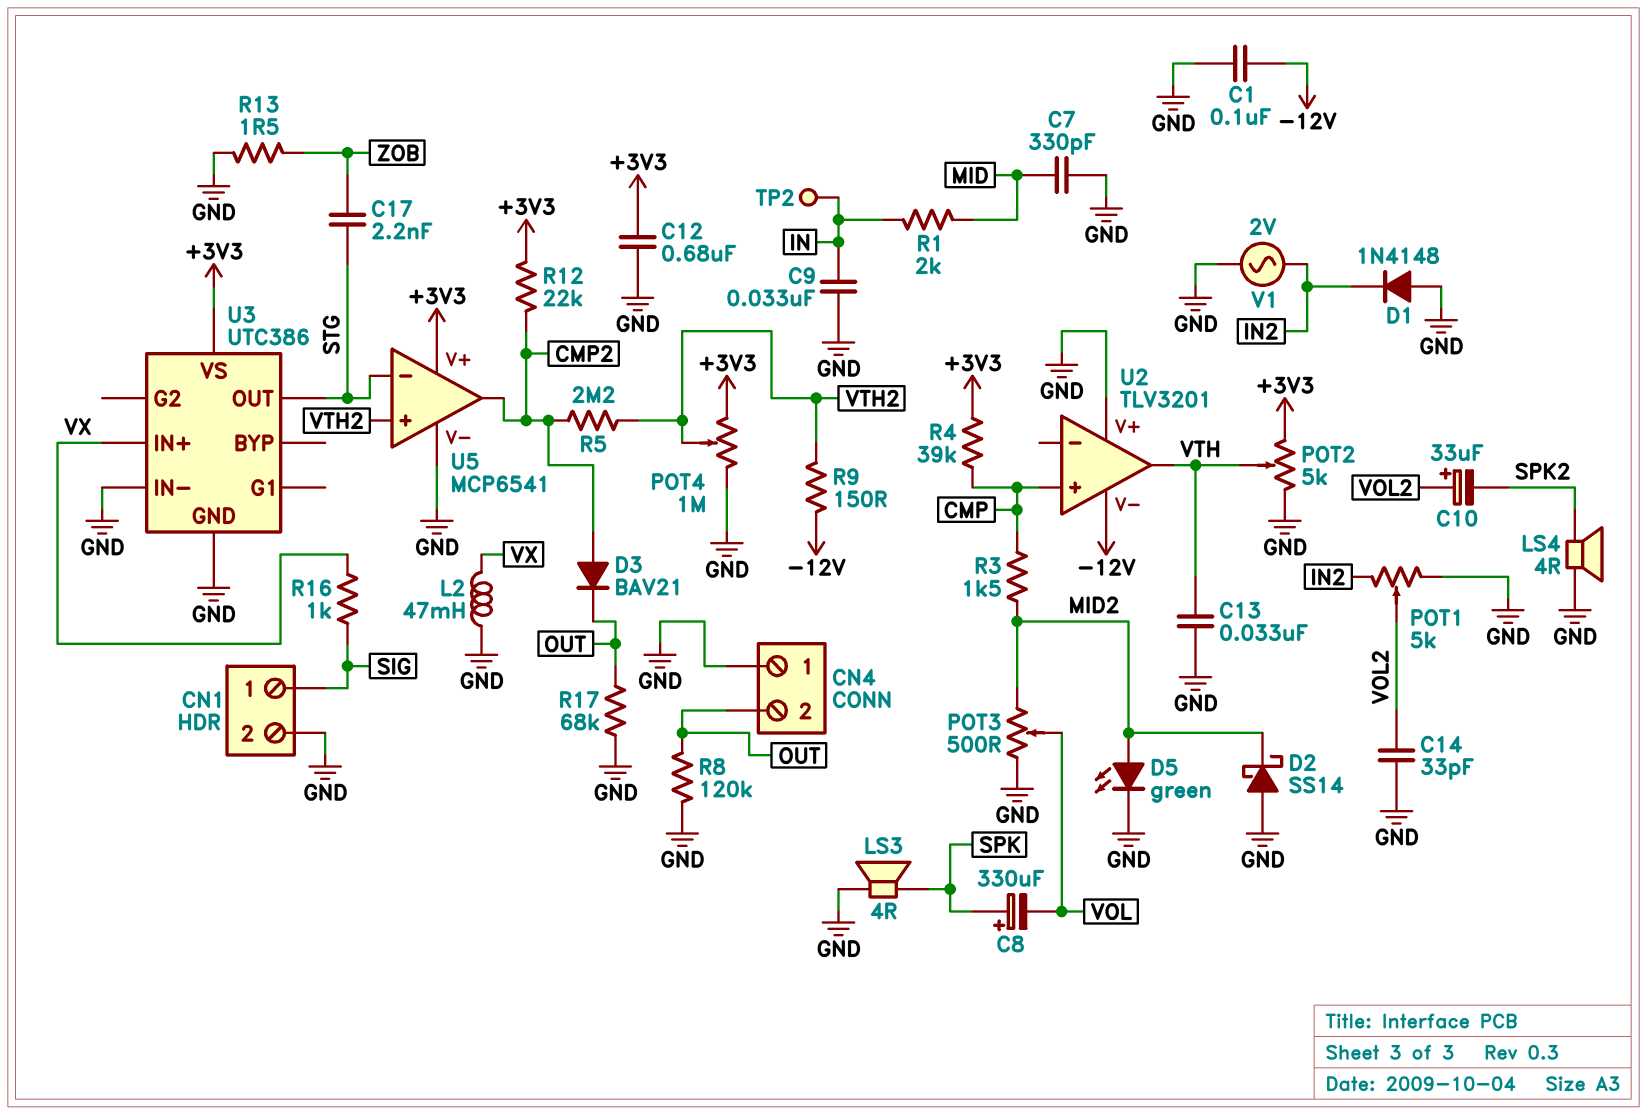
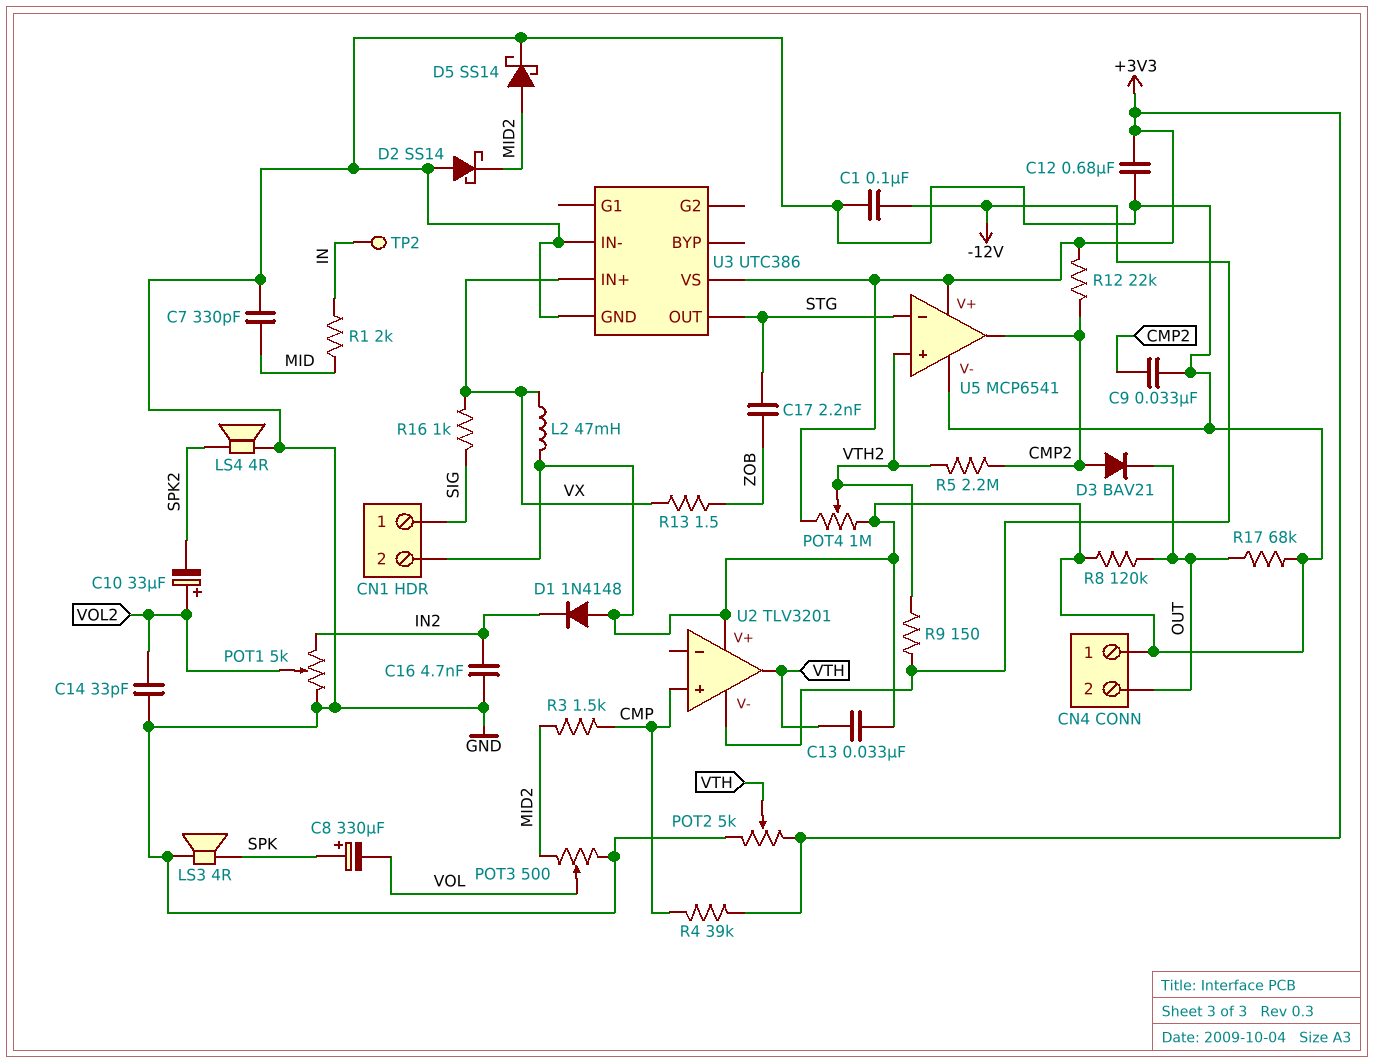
C9: 33nF (GND, IN) -> 33nF (CMP2, GND)
C16: none -> 4.7nF (GND, IN2)
D5: LED green (A MID2, K GND) -> schottky SS14 (A MID2, K GND)
R13: 1.5 (GND, ZOB) -> 1.5 (VX, ZOB)
V1: AC 2V (GND, IN2) -> none

